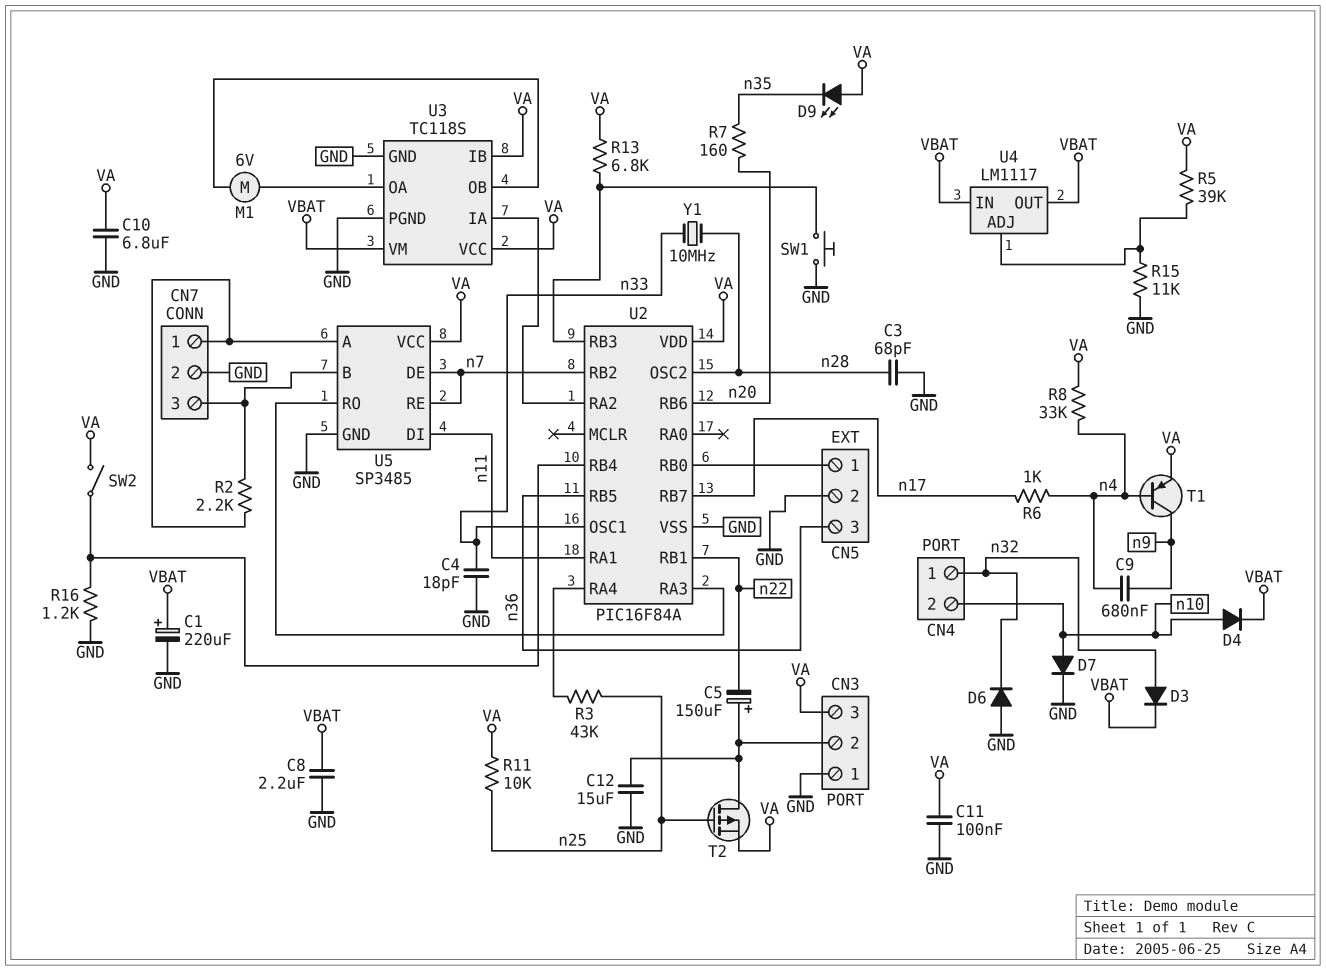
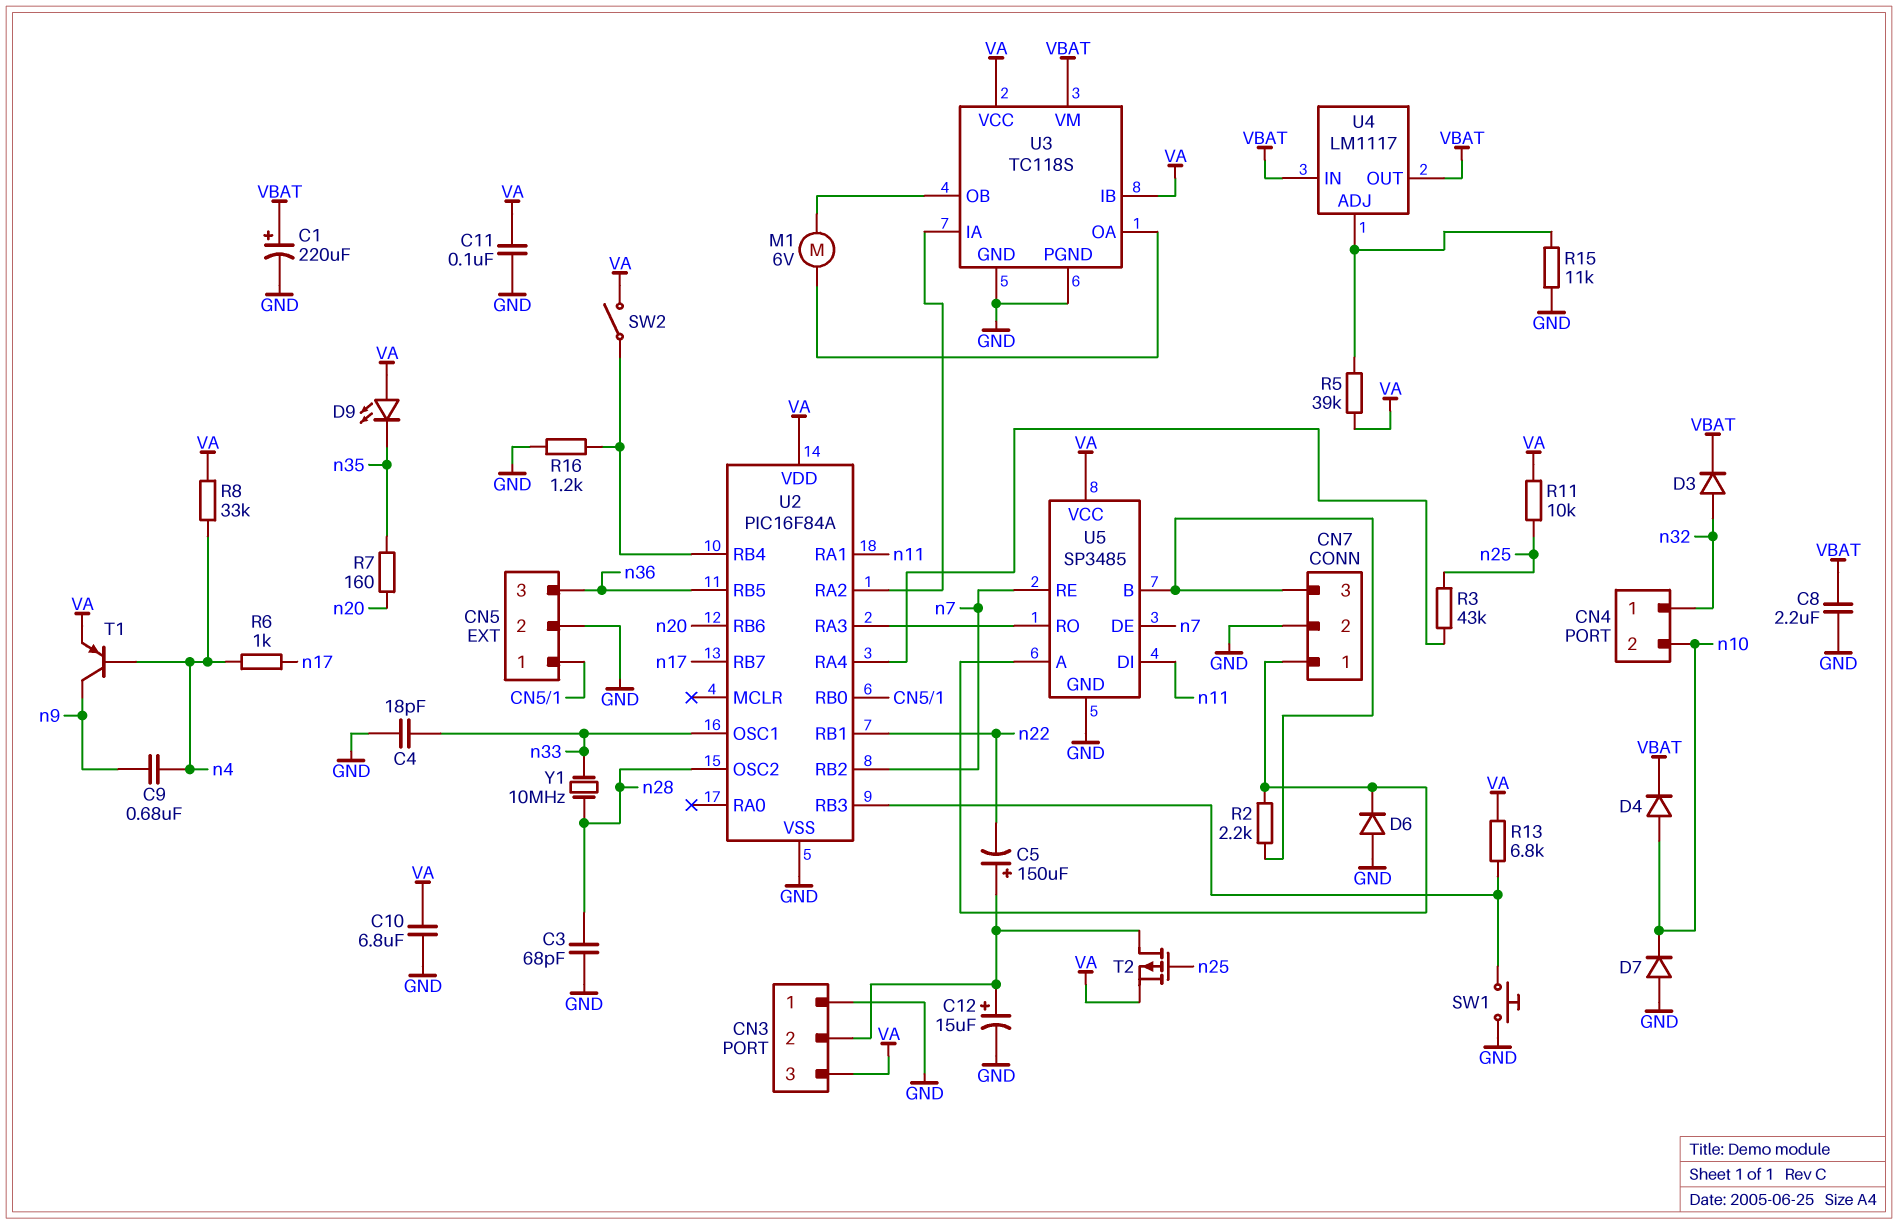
C12: 15uF (CN3/2, GND) -> 15uF (plus CN3/2, minus GND)
D6: diode (A GND, K n32) -> diode (A GND, K CN7/1)
D7: diode (A n10, K GND) -> diode (A GND, K n10)

